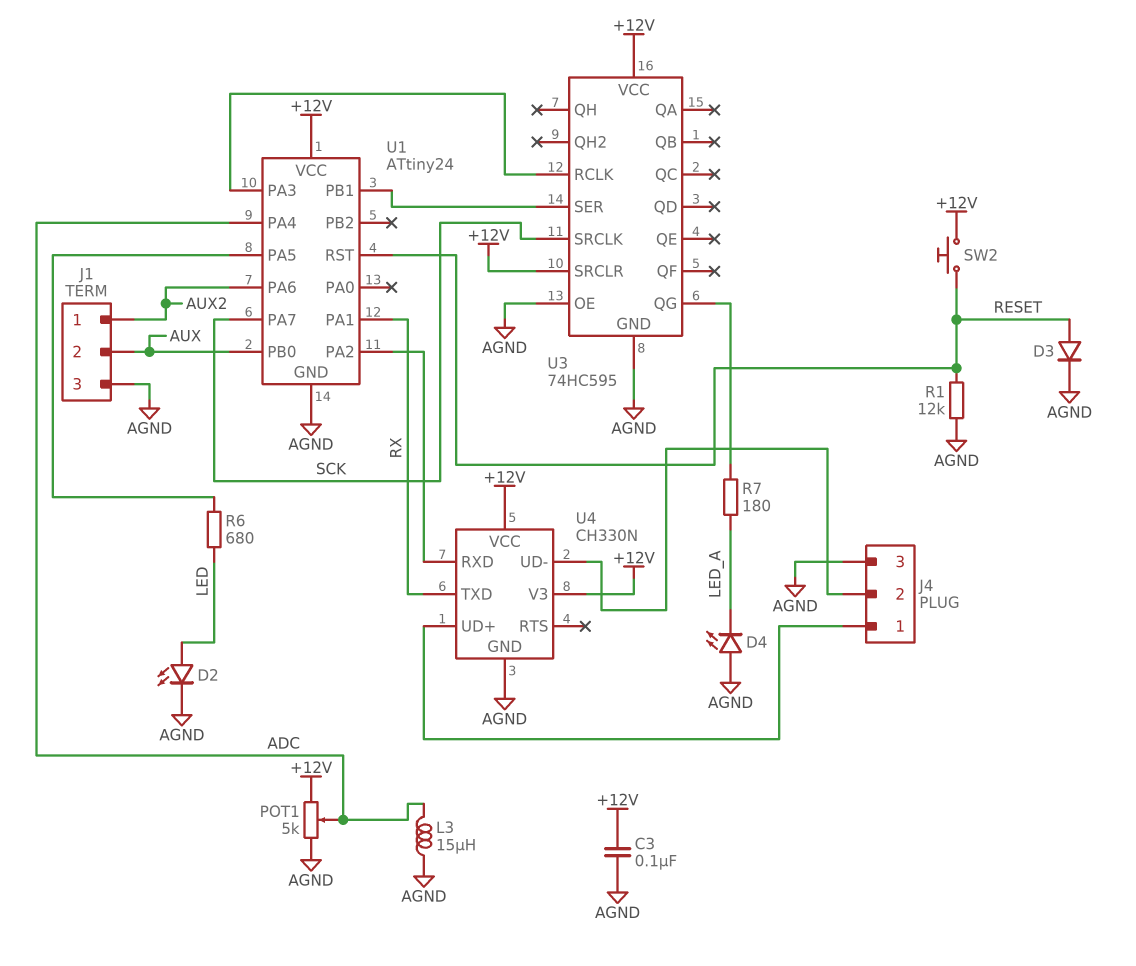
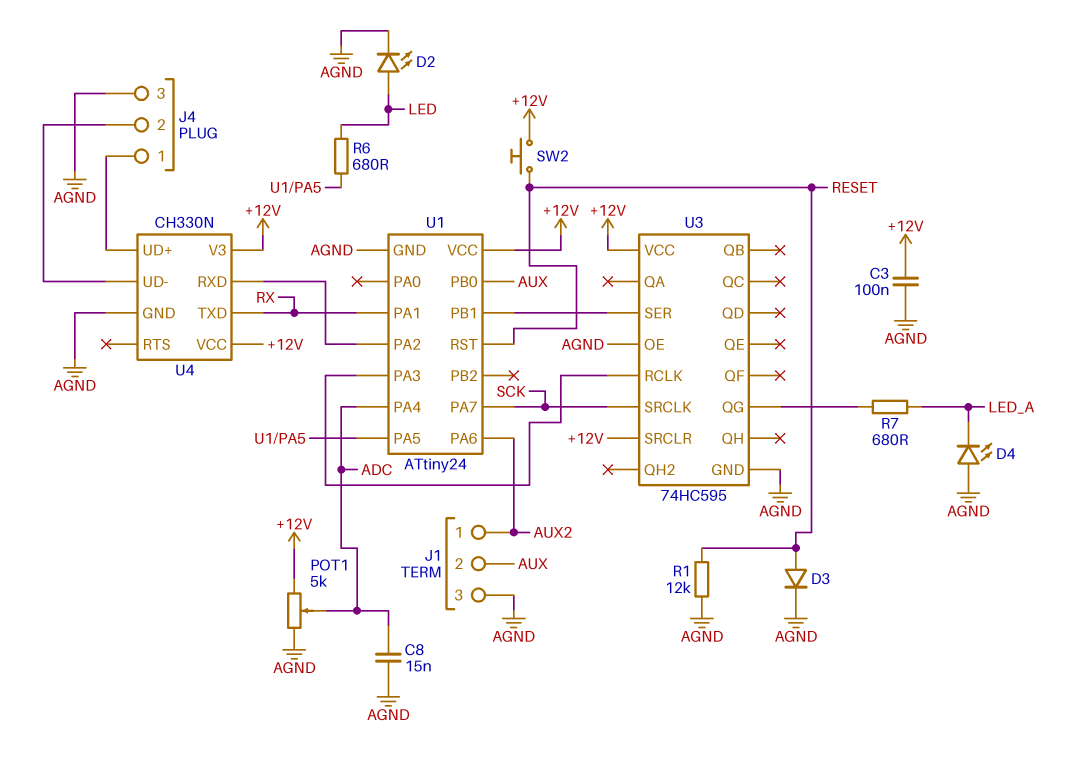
C8: none -> 15nF (ADC, AGND)
L3: 15uH (ADC, AGND) -> none
R7: 180 (LED_A, U3/QG) -> 680 (LED_A, U3/QG)

